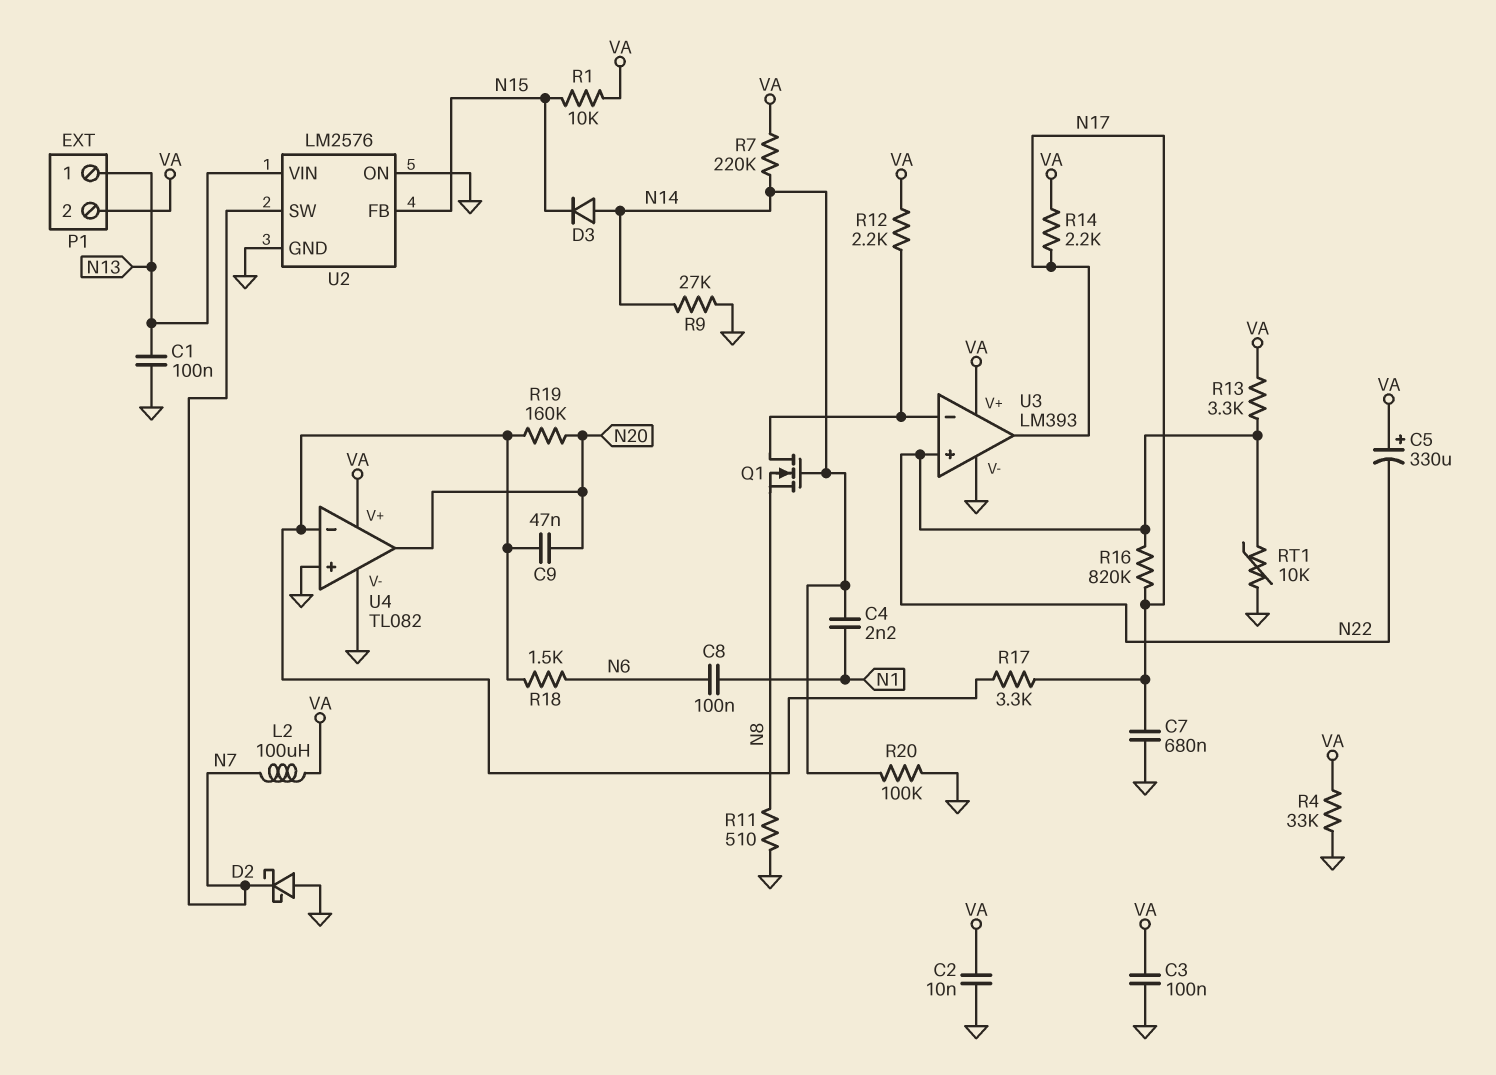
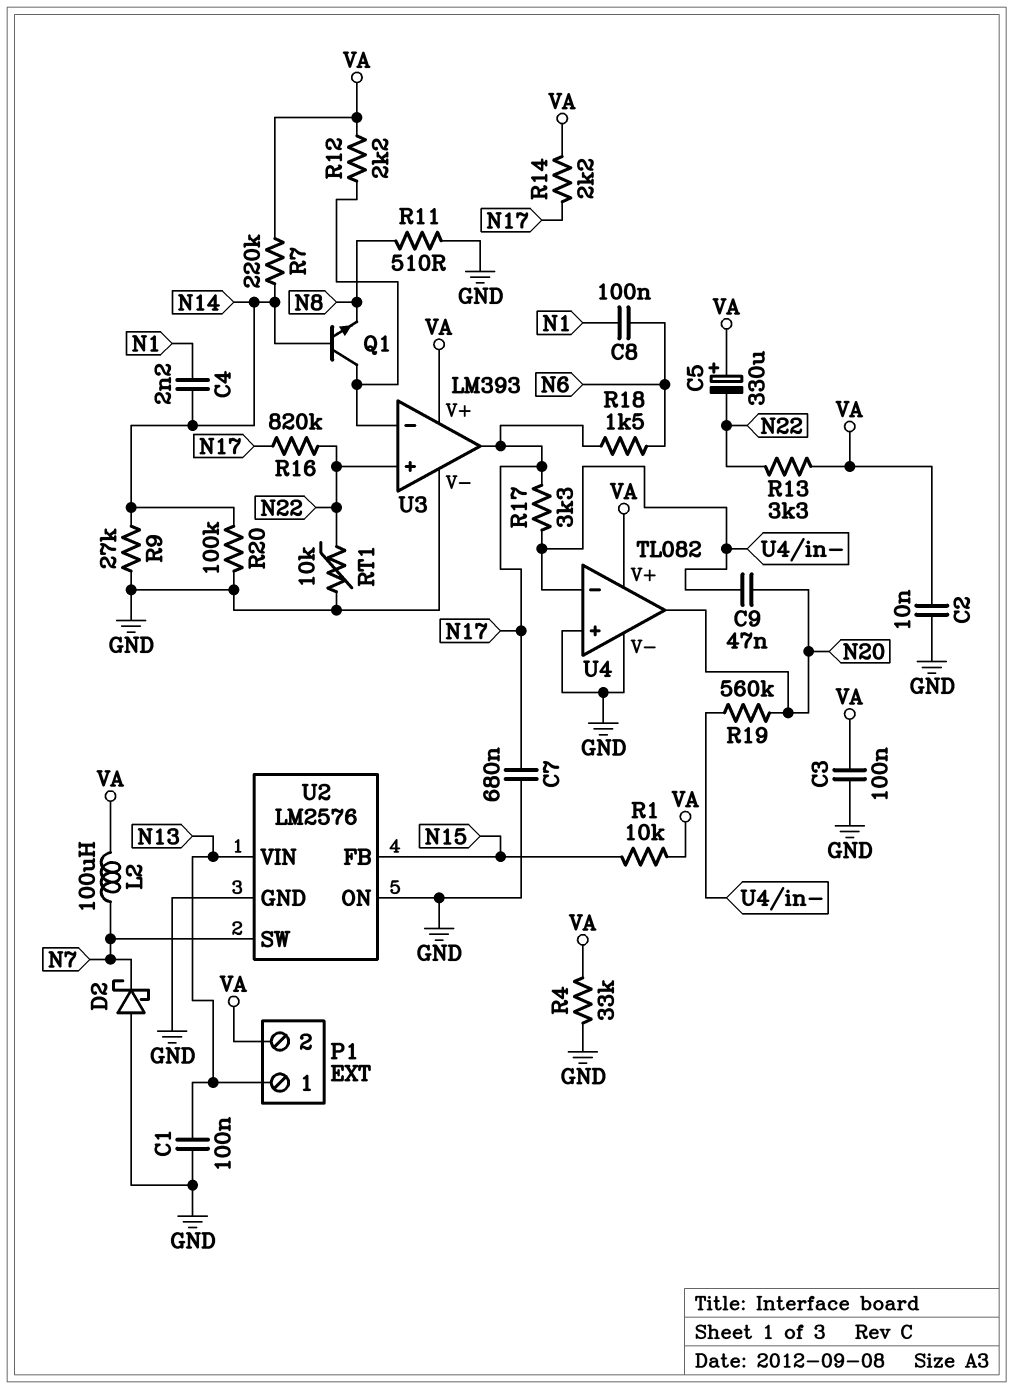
D3: diode (A N14, K N15) -> none
Q1: NMOS (G N14, D U3/in-, S N8) -> NPN (B N14, C U3/in-, E N8)
R18: 1.5k (N6, U4/in-) -> 1.5k (N6, N17)
R19: 160k (N20, U4/in-) -> 560k (N20, U4/in-)

